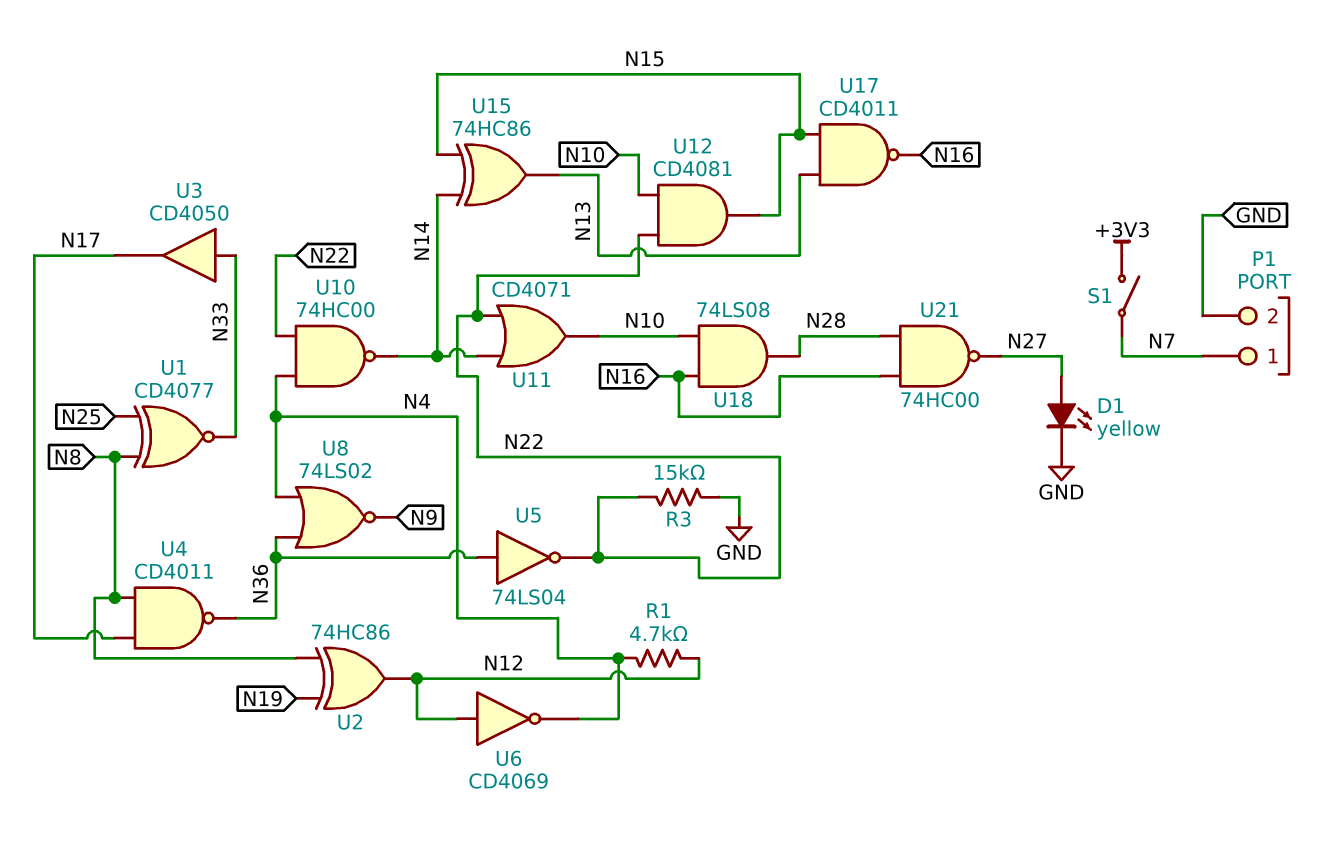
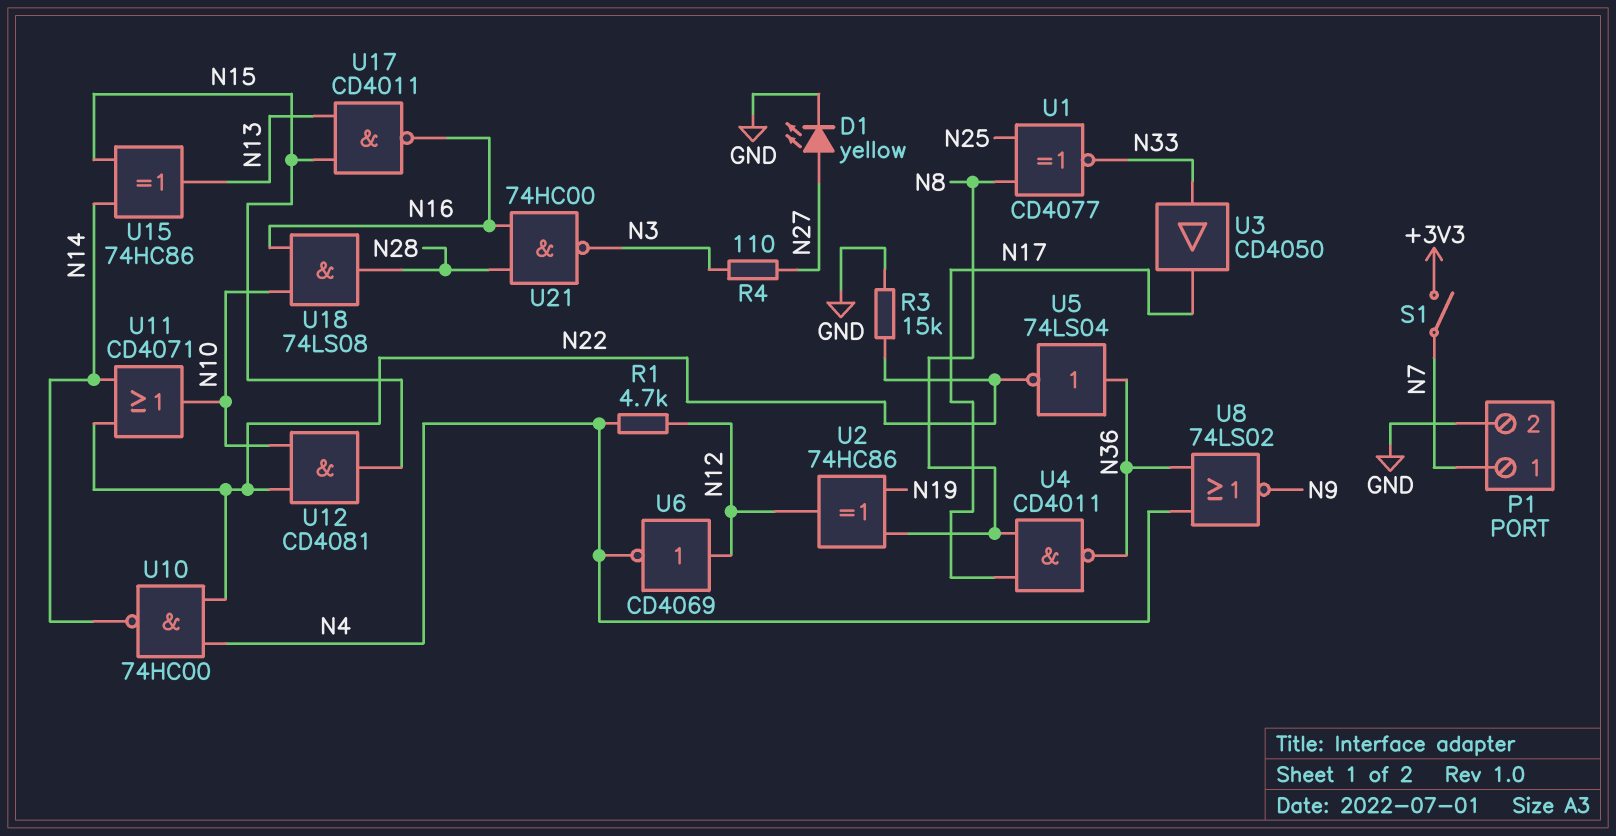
R4: none -> 110 (N3, N27)
U21: NAND 74HC00 (in N16, in N28, out N27) -> NAND 74HC00 (in N16, in N28, out N3)

